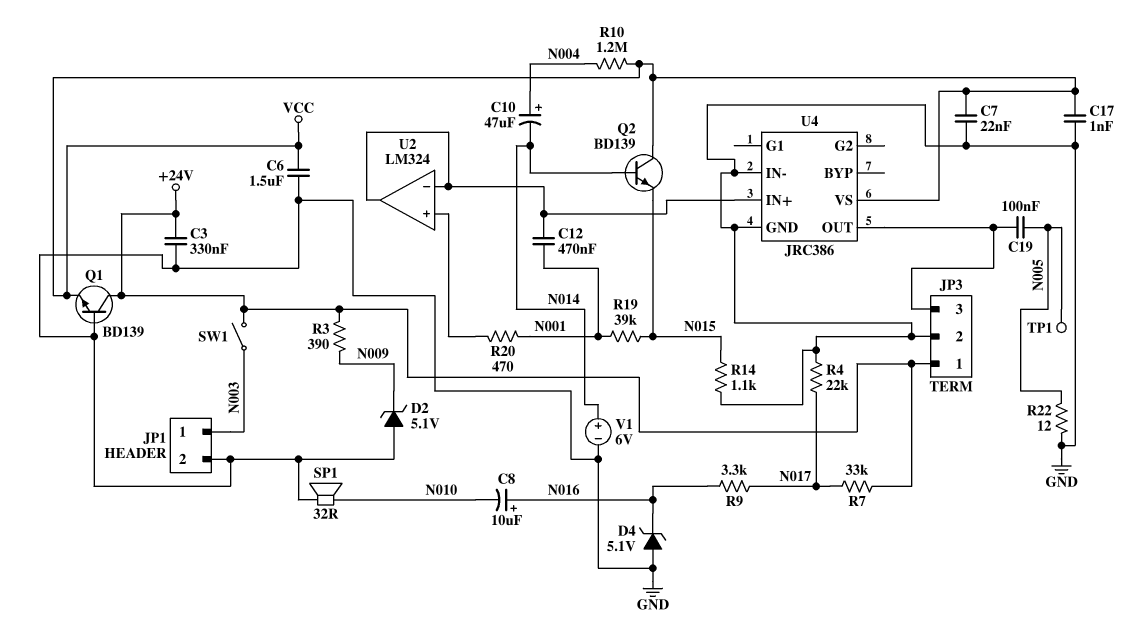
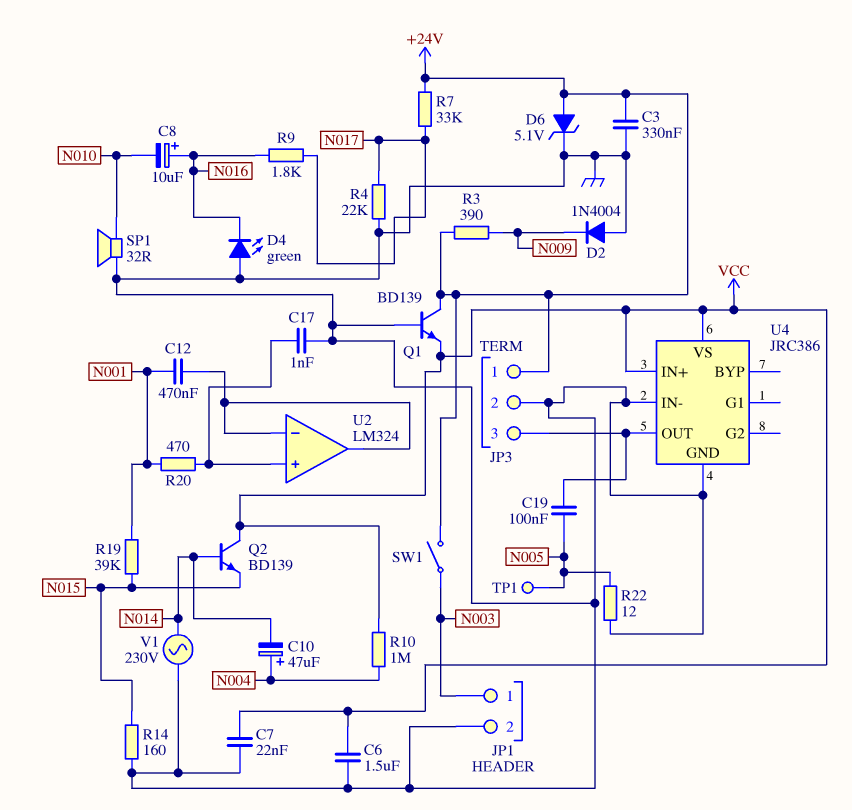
C17: 1nF (GND, VCC) -> 1nF (GND, U2/in+)
D2: zener 5.1V (A GND, K N009) -> diode 1N4004 (A GND, K N009)
D4: zener 5.1V (A GND, K N016) -> LED green (A GND, K N016)
D6: none -> zener 5.1V (A +24V, K GND)
R9: 3.3k (N016, N017) -> 1.8k (N016, N017)
R10: 1.2M (N004, VCC) -> 1M (N004, VCC)
R14: 1.1k (GND, N015) -> 160 (GND, N015)
U4 pin IN+: U2/in- -> VCC
V1: 6V (plus N014, minus GND) -> AC 230V (GND, N014)

